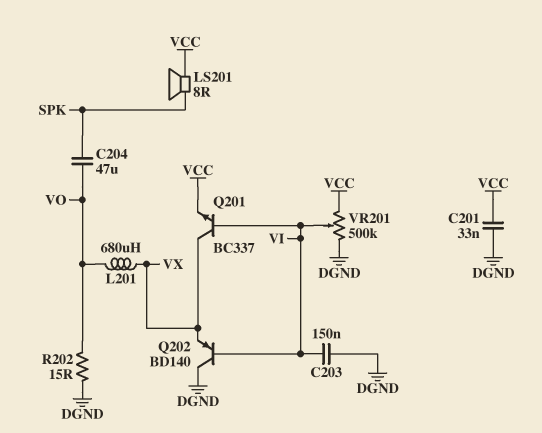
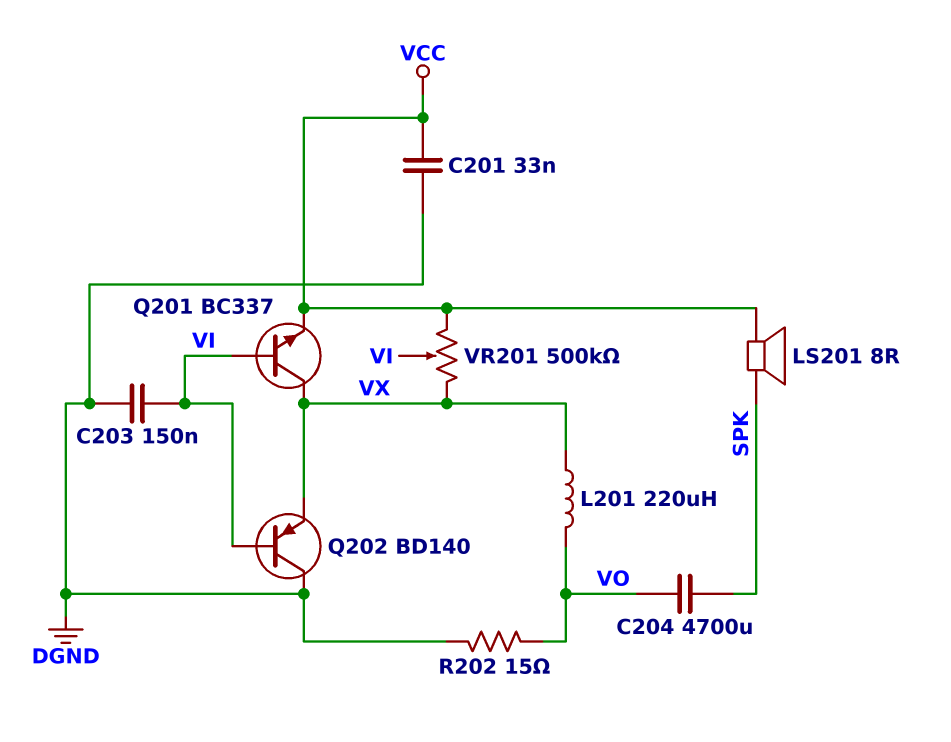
C204: 47uF (SPK, VO) -> 4700uF (SPK, VO)
L201: 680uH (VO, VX) -> 220uH (VO, VX)
VR201: 500k (DGND, VCC, wiper VI) -> 500k (VCC, VX, wiper VI)

